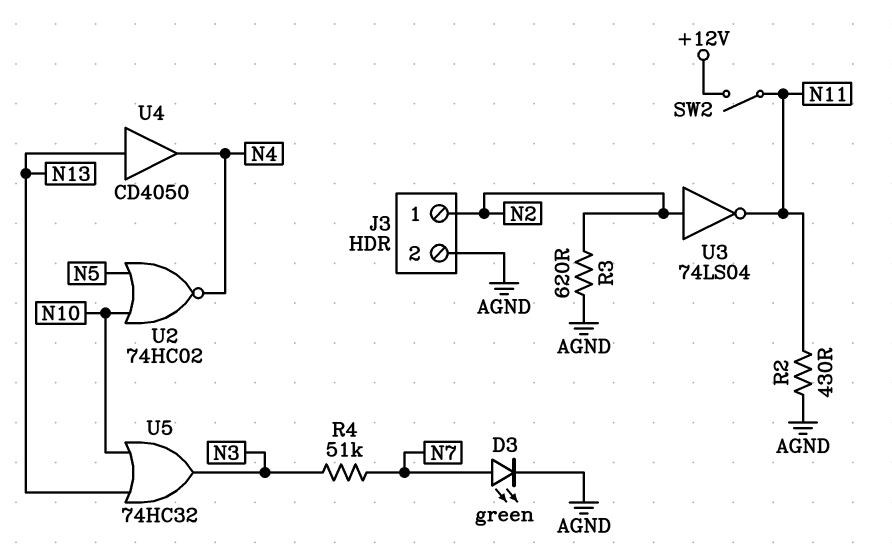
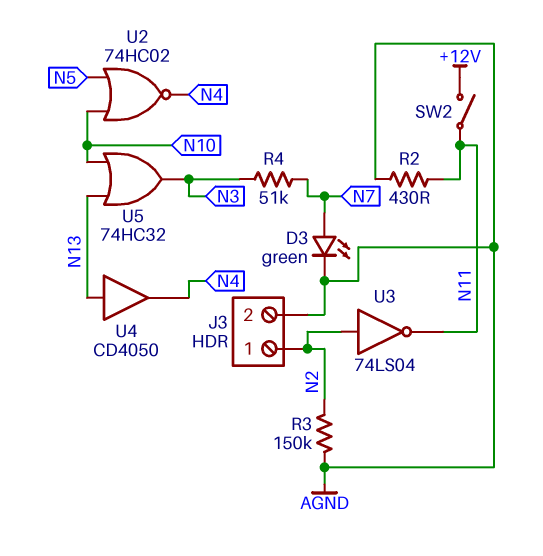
R3: 620 (AGND, N2) -> 150k (AGND, N2)

